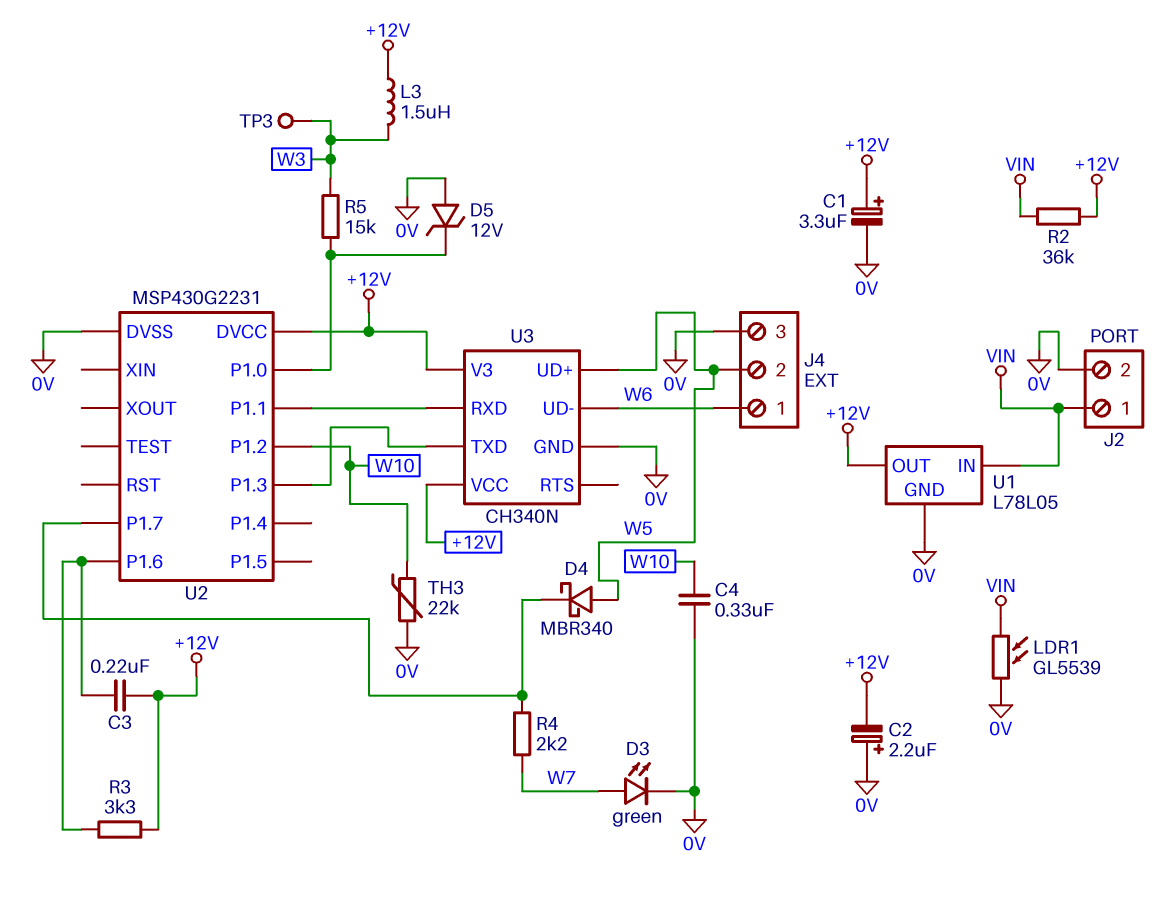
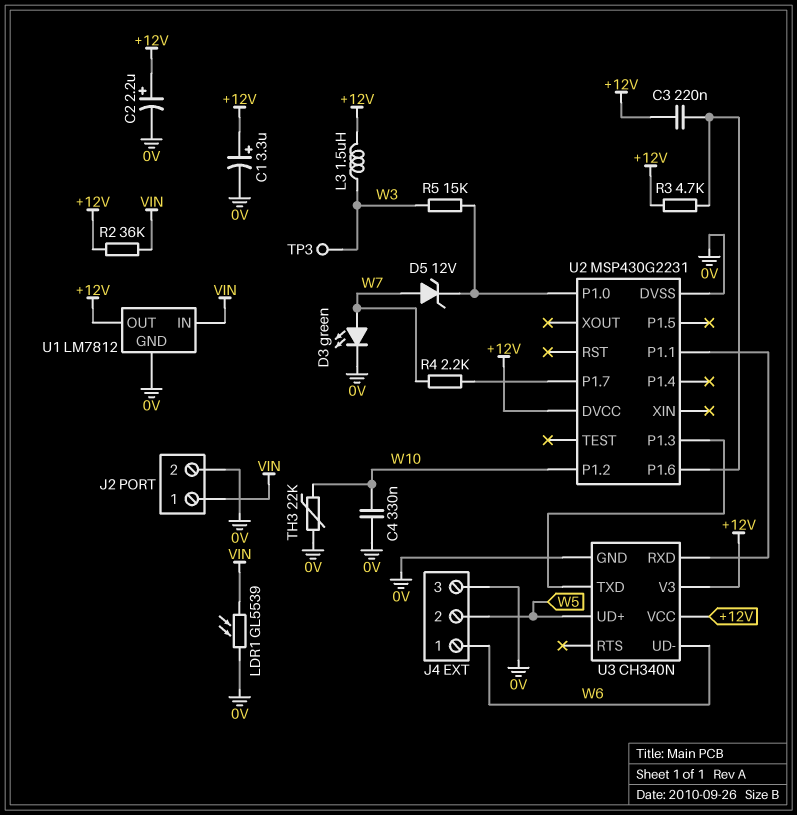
C2: 2.2uF (plus 0V, minus +12V) -> 2.2uF (plus +12V, minus 0V)
D4: schottky MBR340 (A W5, K U2/P1.7) -> none
D5: zener 12V (A 0V, K U2/P1.0) -> zener 12V (A W7, K U2/P1.0)
R3: 3.3k (+12V, U2/P1.6) -> 4.7k (+12V, U2/P1.6)
U1: L78L05 -> LM7812

